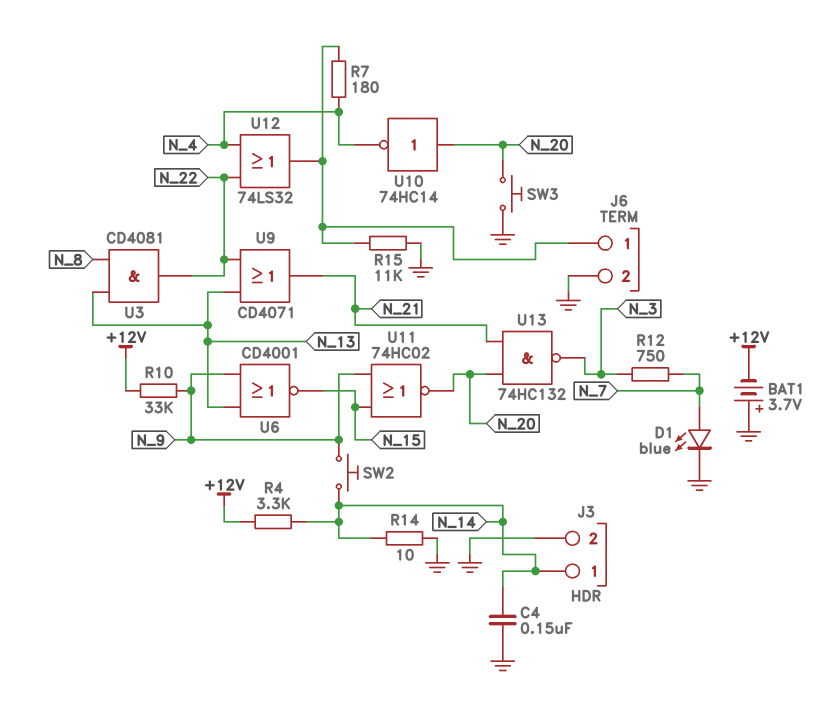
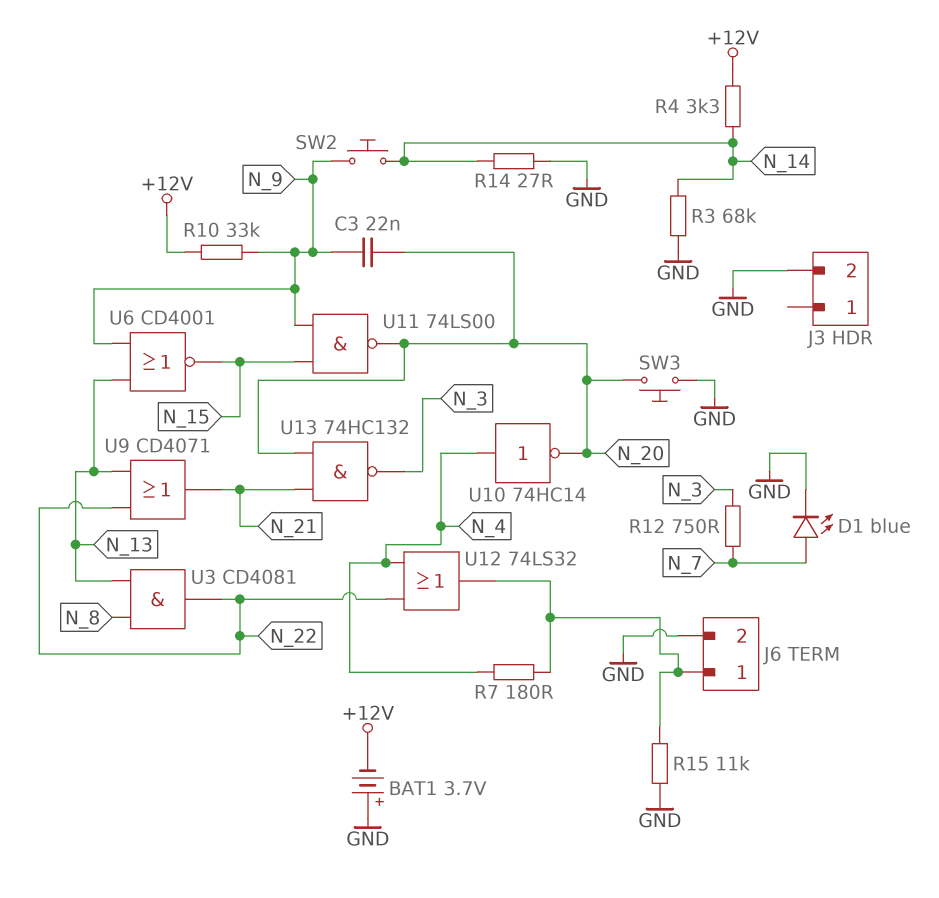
C3: none -> 22nF (N_9, N_20)
C4: 150nF (GND, N_14) -> none
J3 pin 1: N_14 -> none
R3: none -> 68k (GND, N_14)
R14: 10 (GND, N_14) -> 27 (GND, N_14)
U10: NOT 74HC14 (in N_20, out N_4) -> NOT 74HC14 (in N_4, out N_20)
U11: NOR 74HC02 (in N_9, in N_15, out N_20) -> NAND 74LS00 (in N_9, in N_15, out N_20)

